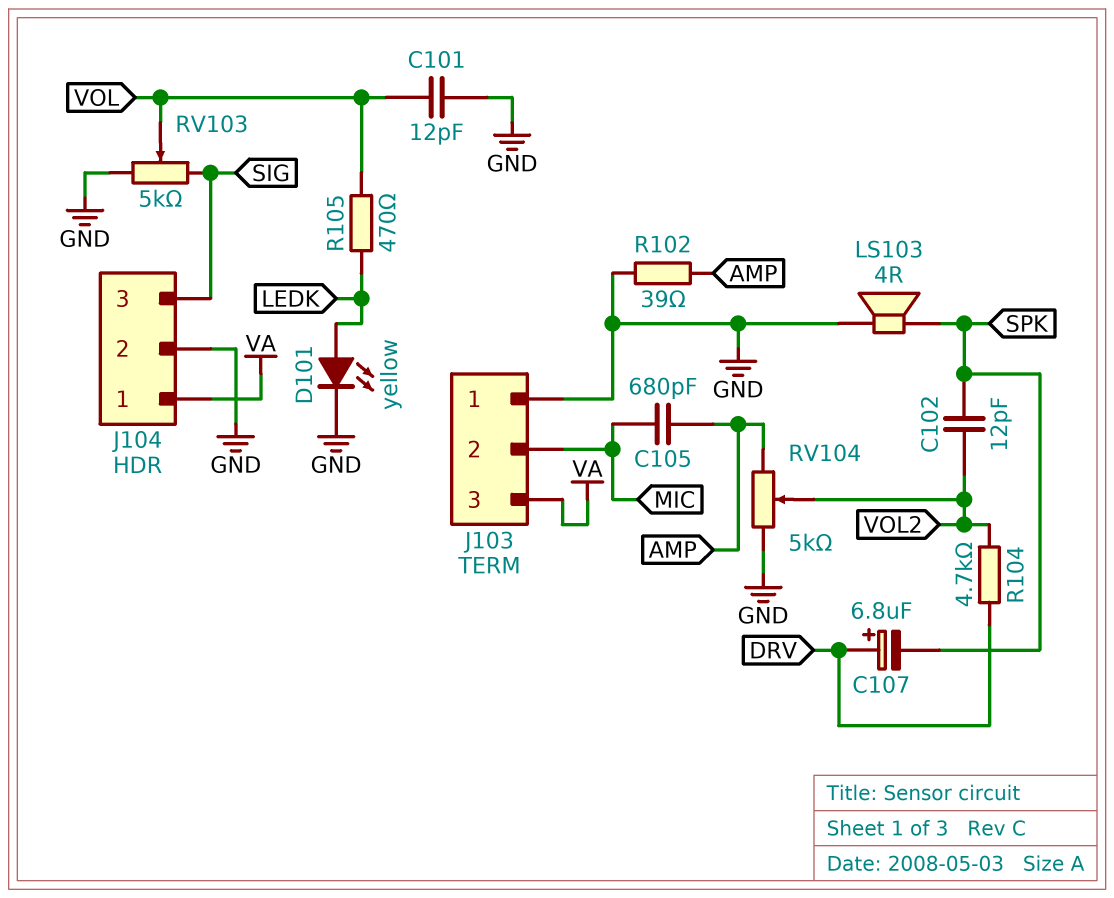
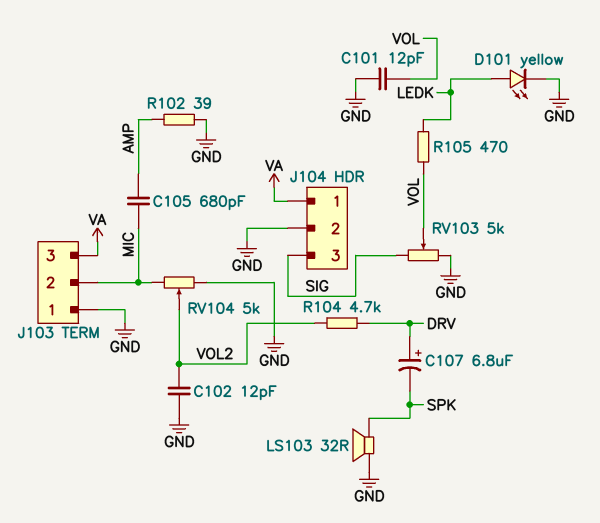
C102: 12pF (SPK, VOL2) -> 12pF (GND, VOL2)
LS103: speaker 4R (GND, SPK) -> speaker 32R (GND, SPK)
RV104: 5k (AMP, GND, wiper VOL2) -> 5k (GND, MIC, wiper VOL2)

